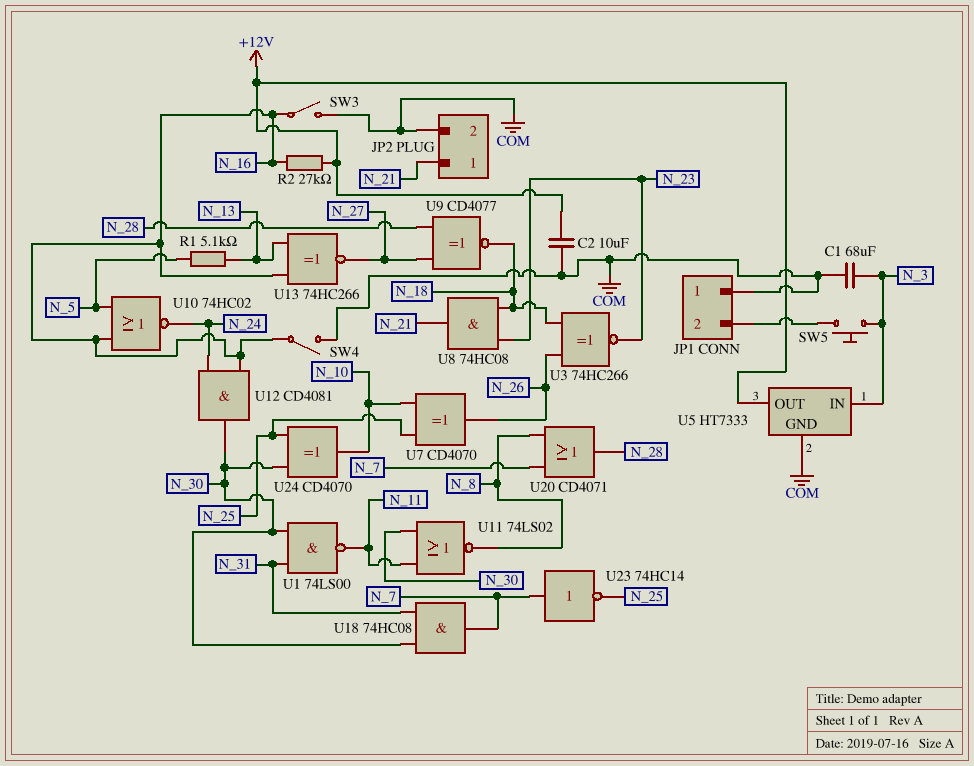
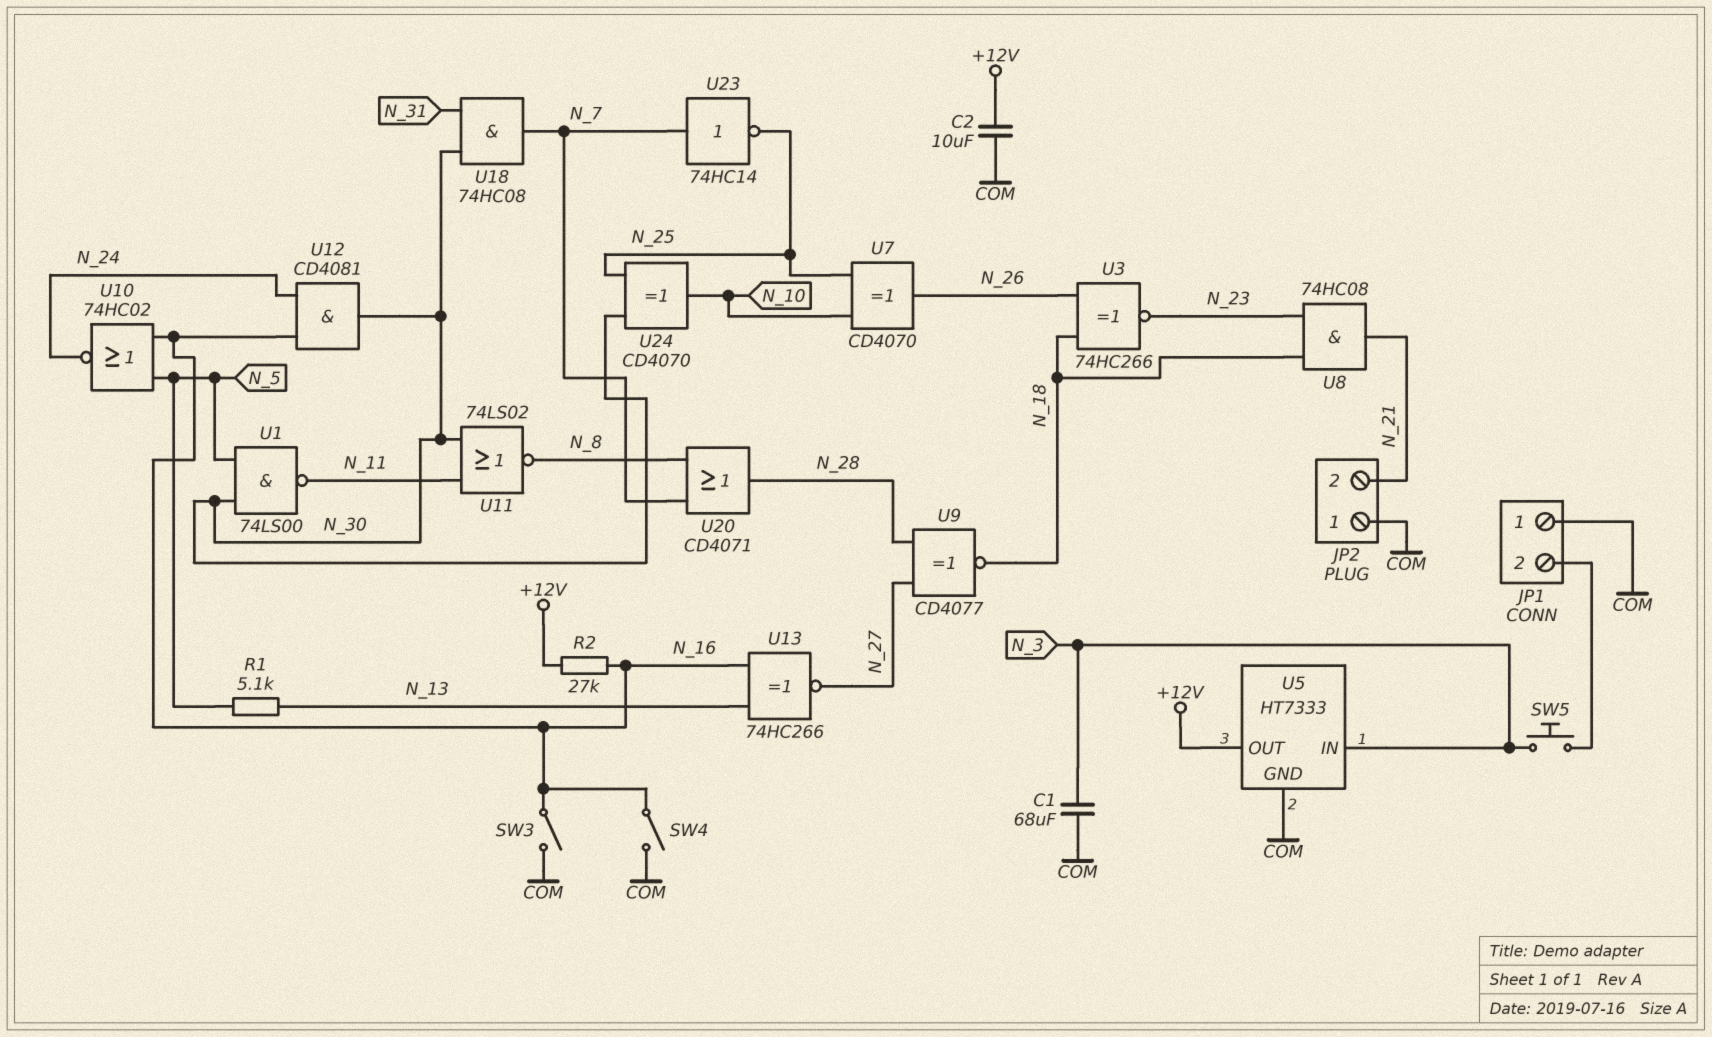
JP2 pin 1: N_21 -> COM
JP2 pin 2: COM -> N_21
U1: NAND 74LS00 (in N_30, in N_31, out N_11) -> NAND 74LS00 (in N_5, in N_30, out N_11)

